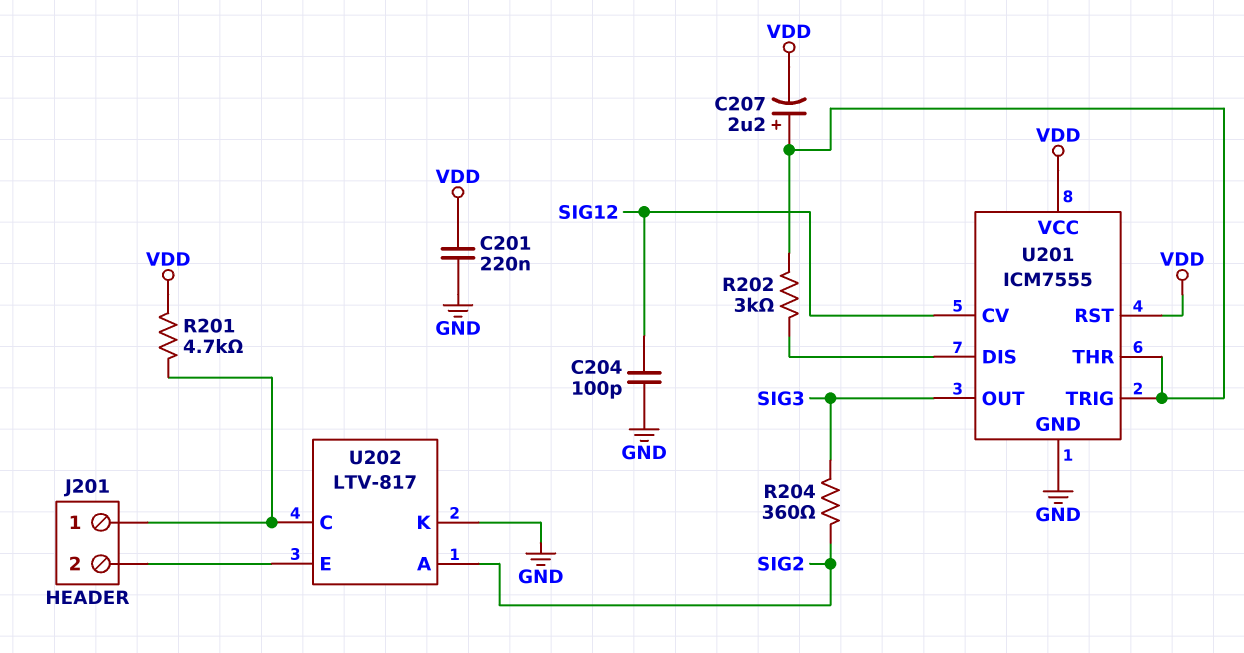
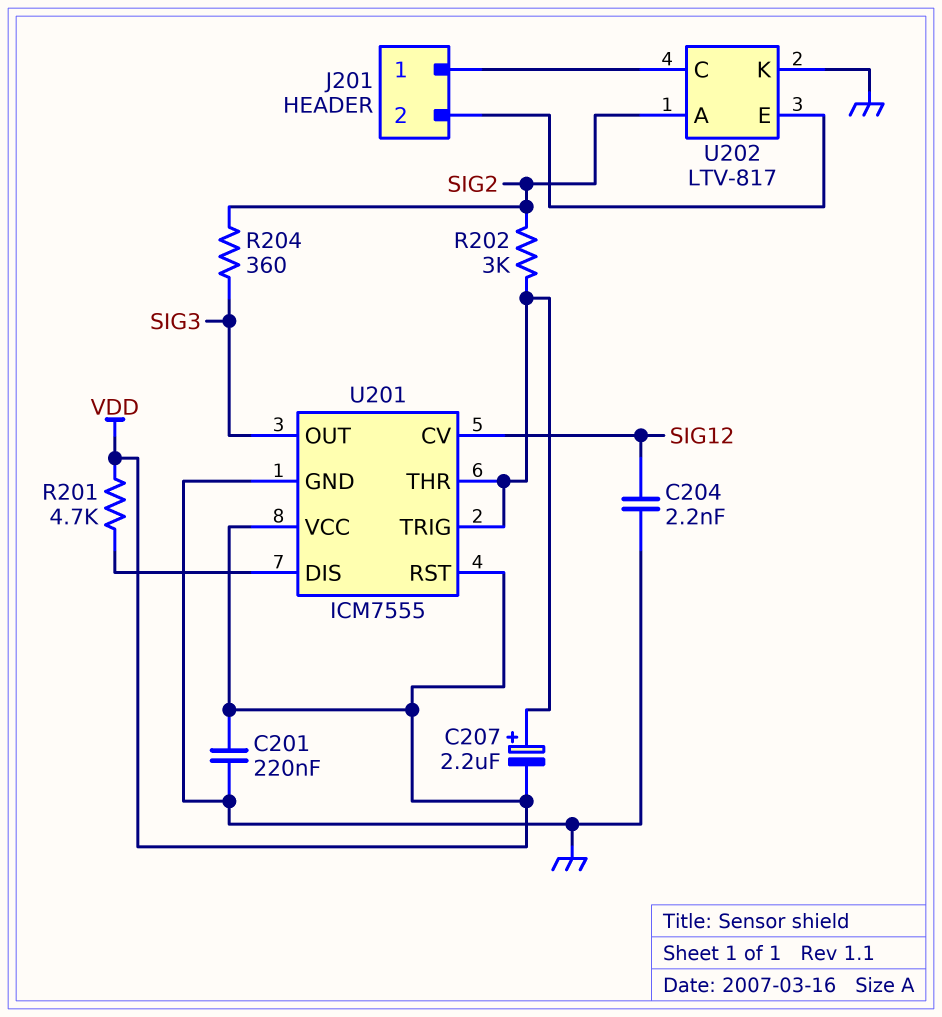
C204: 100pF (GND, SIG12) -> 2.2nF (GND, SIG12)
R201: 4.7k (J201/1, VDD) -> 4.7k (U201/DIS, VDD)
R202: 3k (U201/DIS, U201/THR) -> 3k (SIG2, U201/THR)

